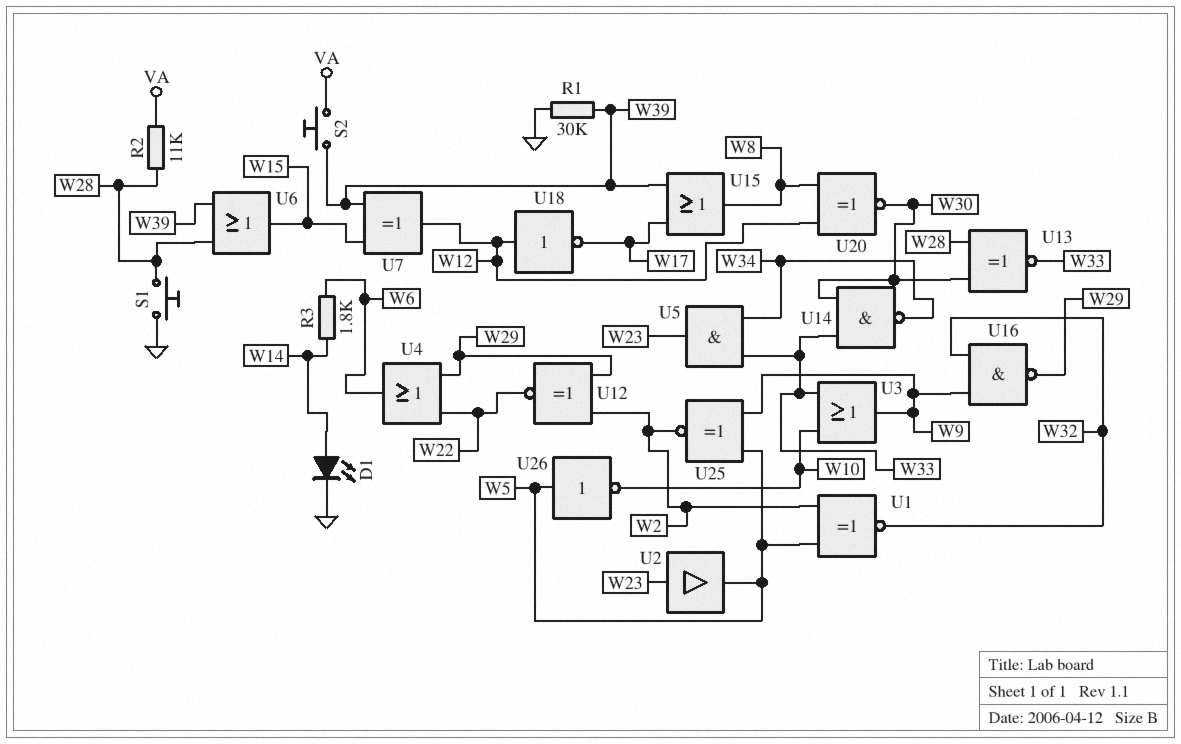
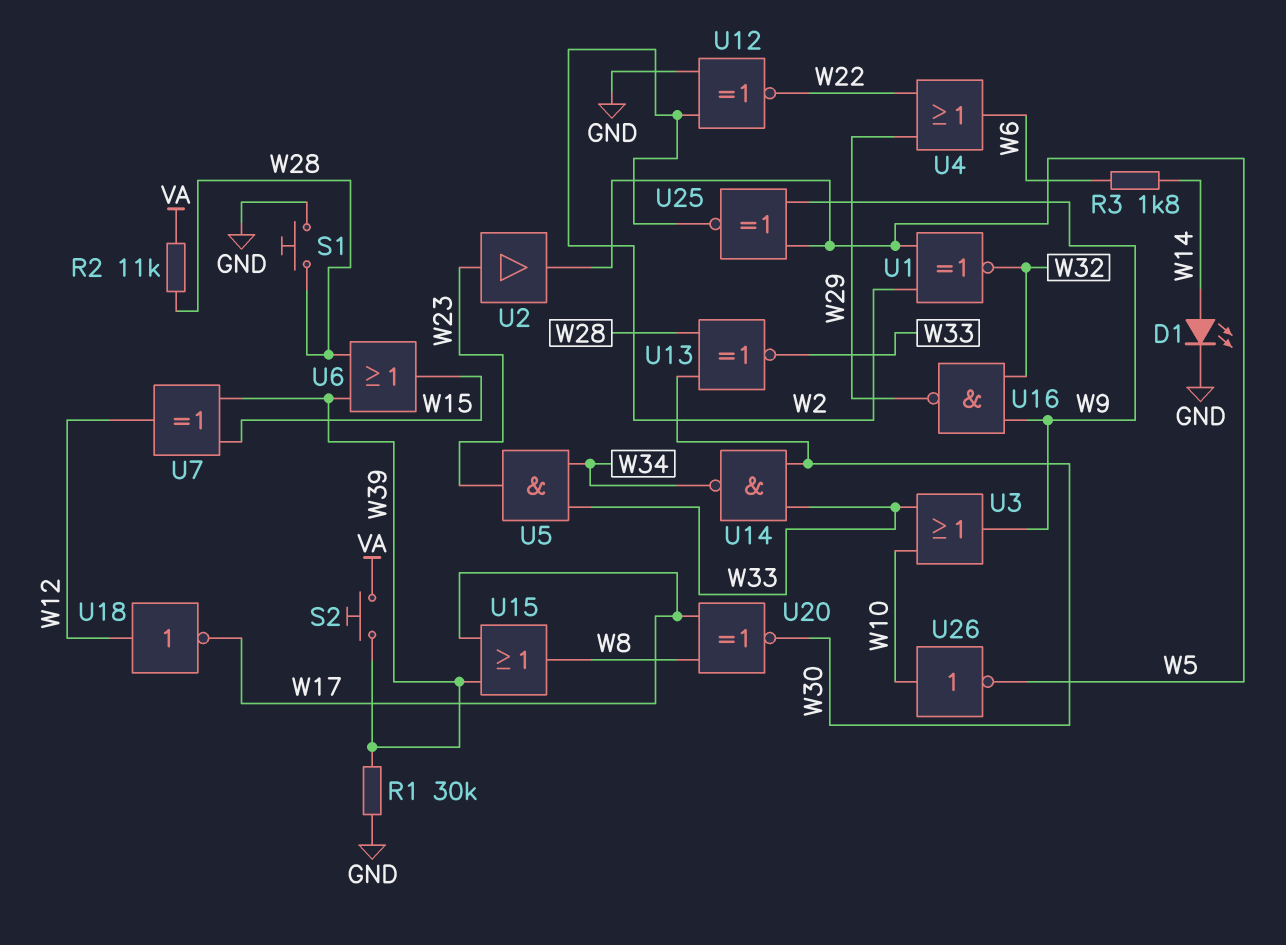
U12: XNOR (in W2, in W29, out W22) -> XNOR (in GND, in W2, out W22)
U20: XNOR (in W8, in W12, out W30) -> XNOR (in W8, in W17, out W30)
U26: NOT (in W5, out W10) -> NOT (in W10, out W5)

